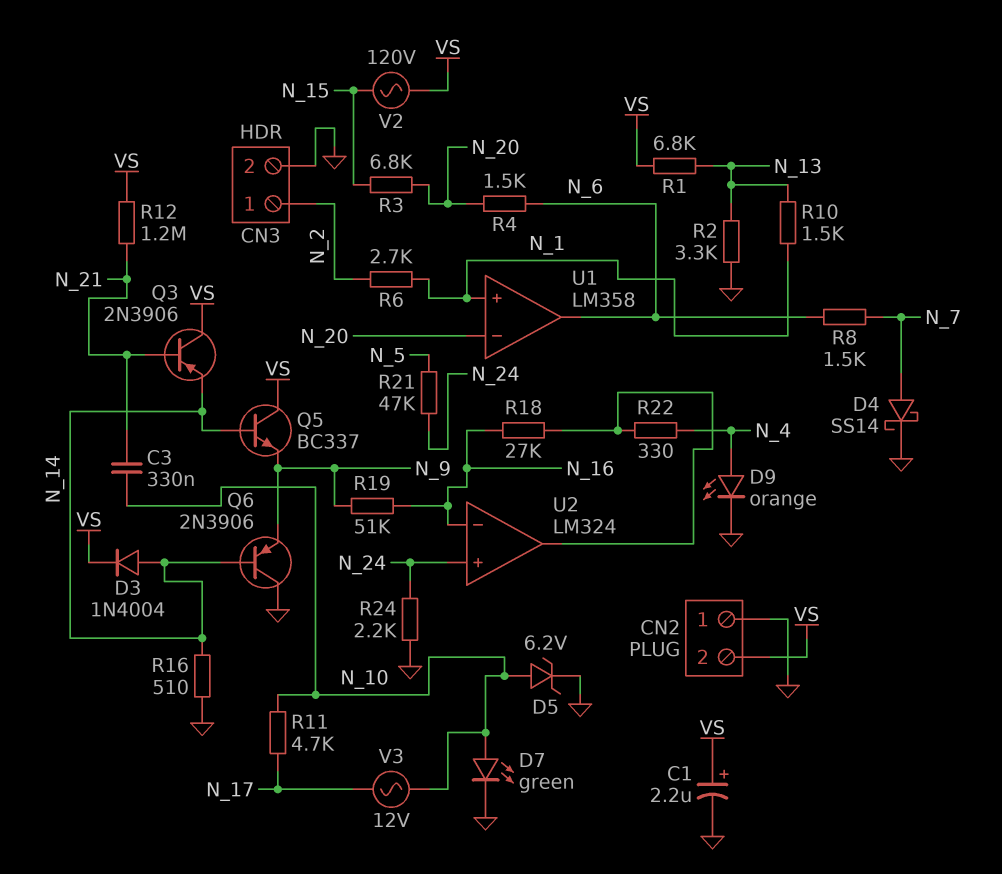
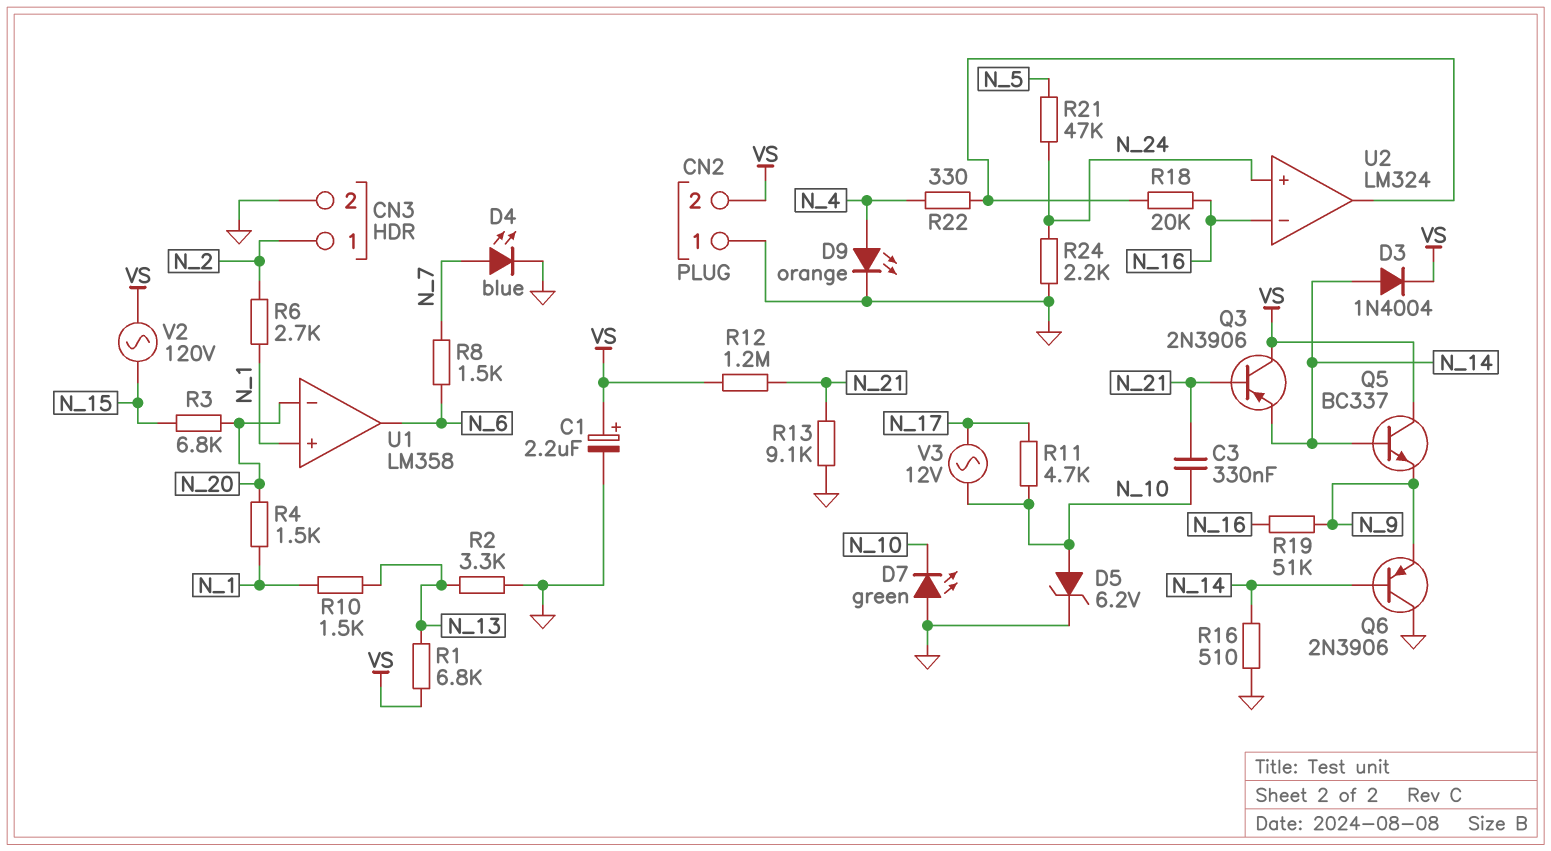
D4: schottky SS14 (A N_7, K GND) -> LED blue (A N_7, K GND)
D7: LED green (A N_10, K GND) -> LED green (A GND, K N_10)
R4: 1.5k (N_6, N_20) -> 1.5k (N_1, N_20)
R13: none -> 9.1k (GND, N_21)
R18: 27k (N_16, U2/out) -> 20k (N_16, U2/out)

